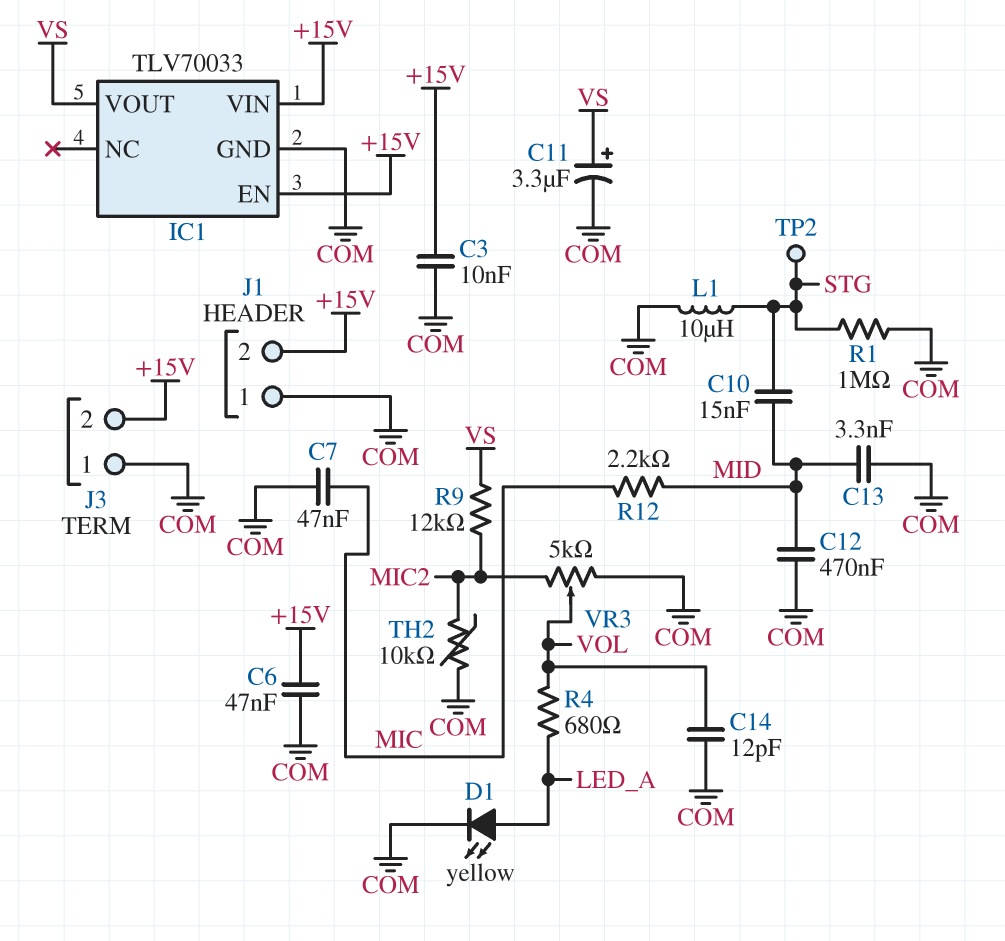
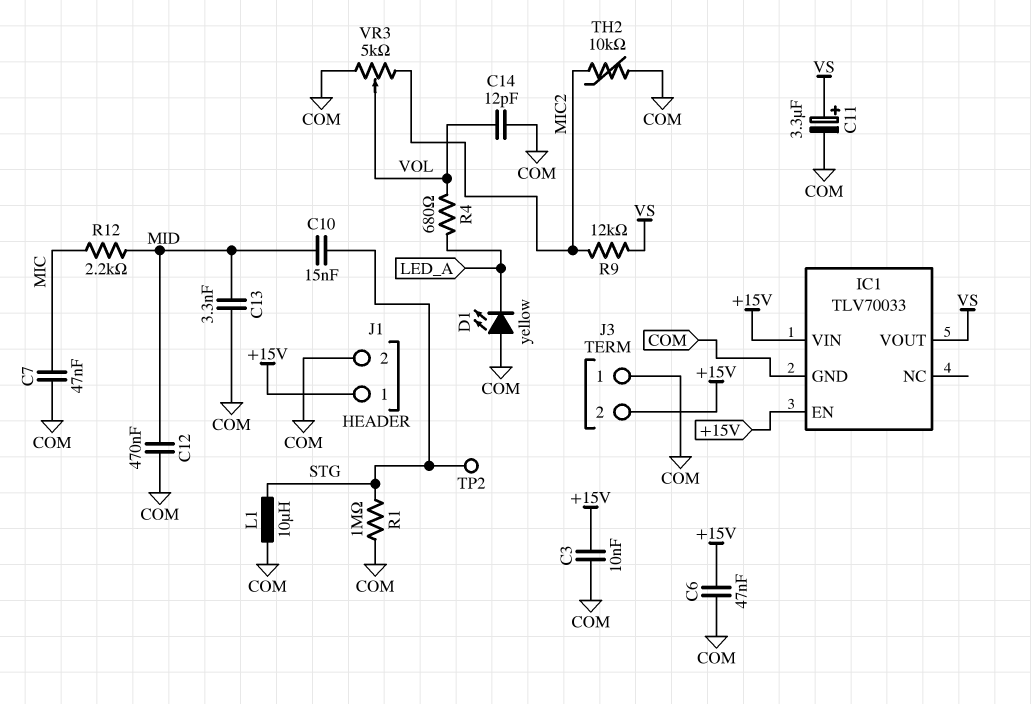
D1: LED yellow (A LED_A, K COM) -> LED yellow (A COM, K LED_A)
J1 pin 1: COM -> +15V
J1 pin 2: +15V -> COM

